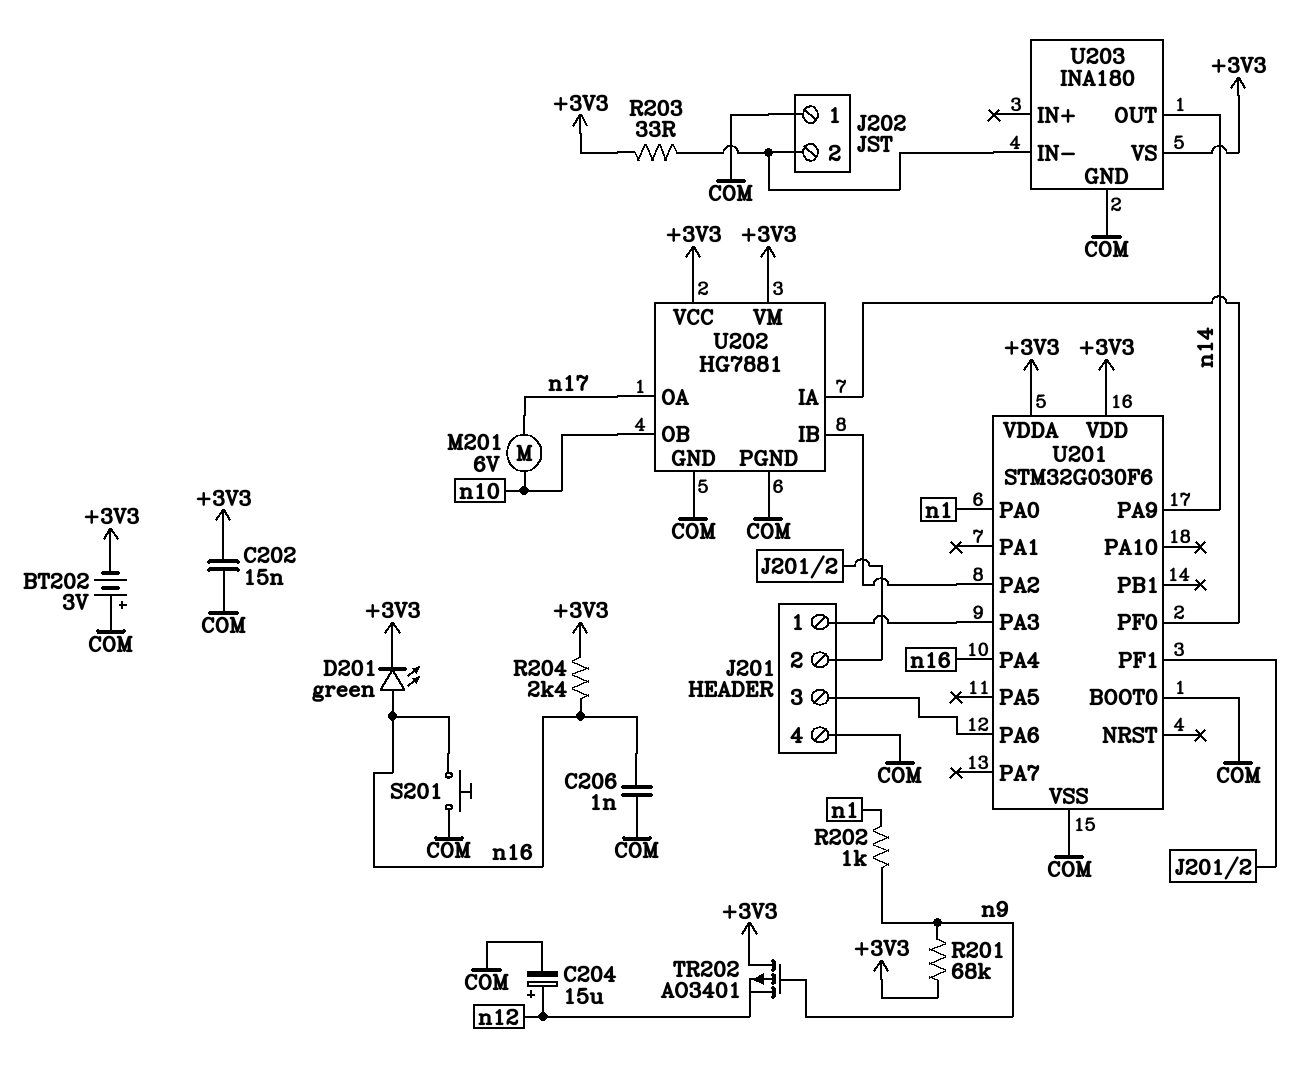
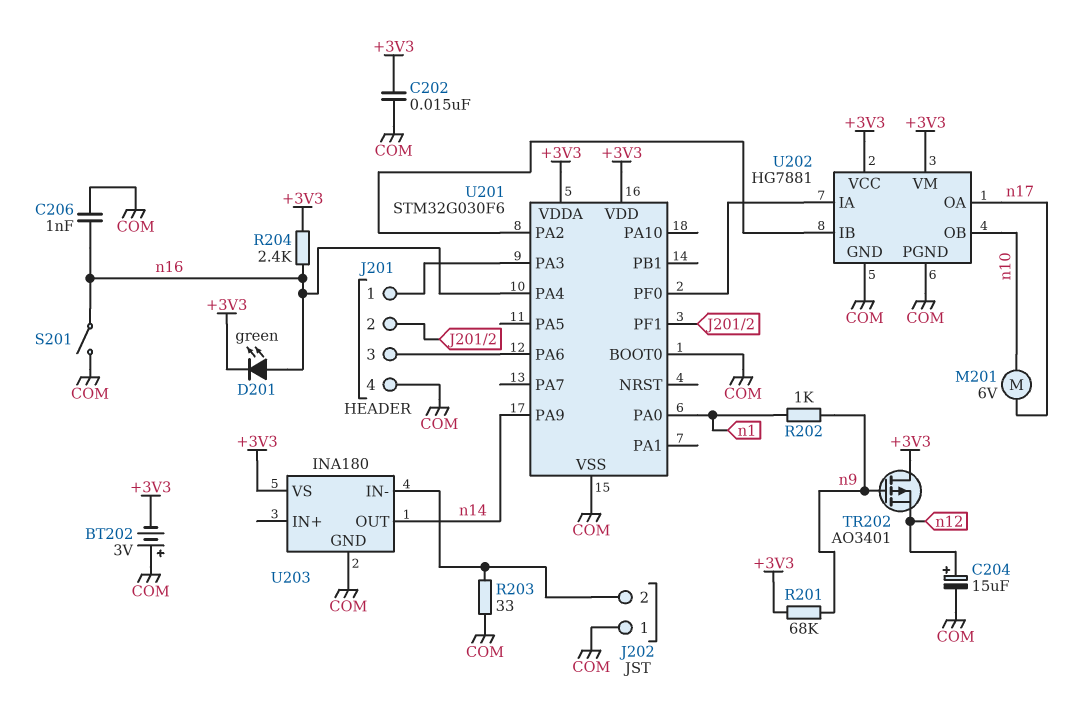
R203: 33 (+3V3, J202/2) -> 33 (COM, J202/2)
S201: button (COM, n16) -> switch (COM, n16)

